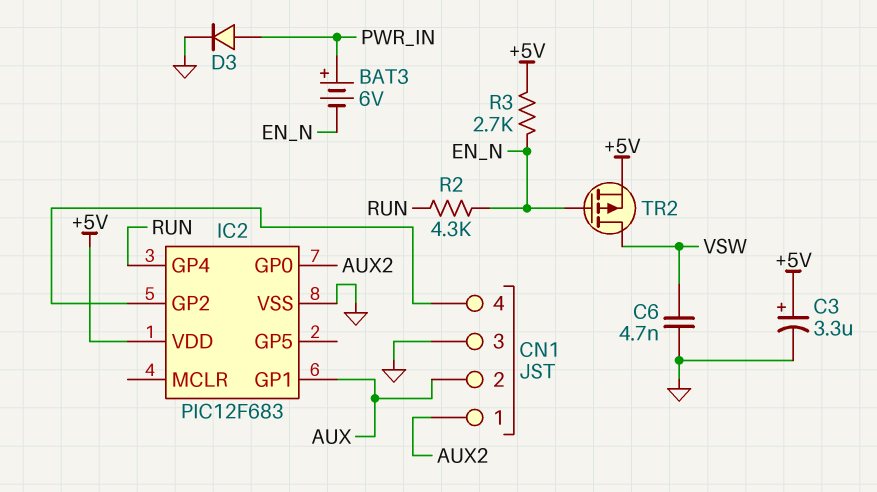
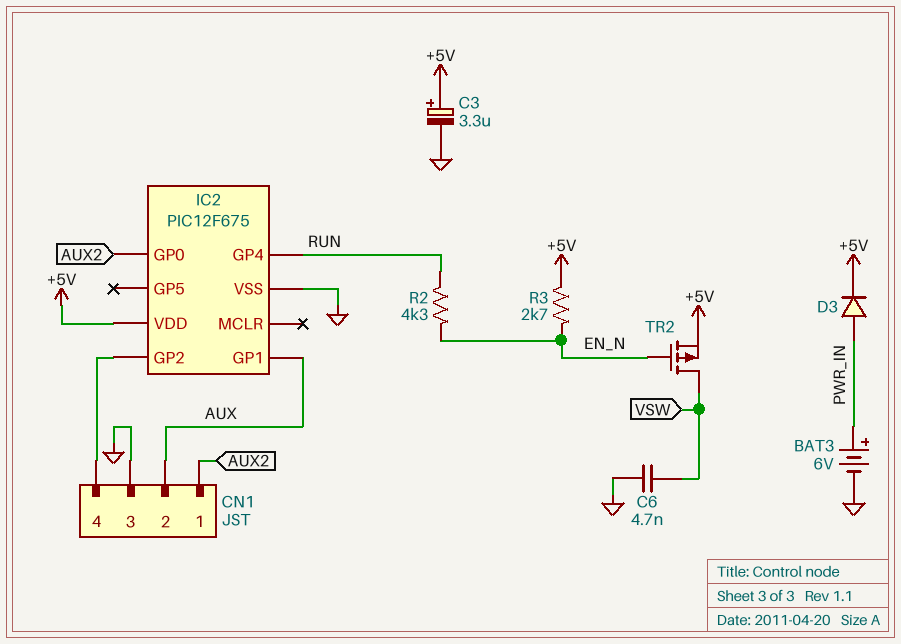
BAT3: 6V (plus PWR_IN, minus EN_N) -> 6V (plus PWR_IN, minus GND)
D3: diode (A PWR_IN, K GND) -> diode (A PWR_IN, K +5V)
IC2: PIC12F683 -> PIC12F675

